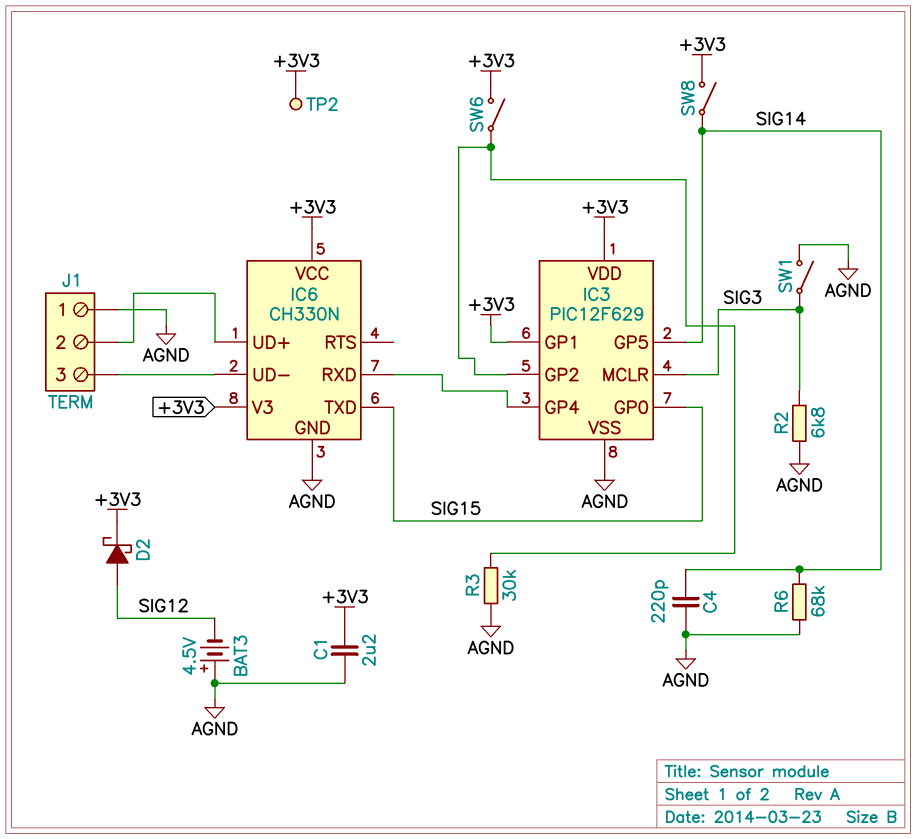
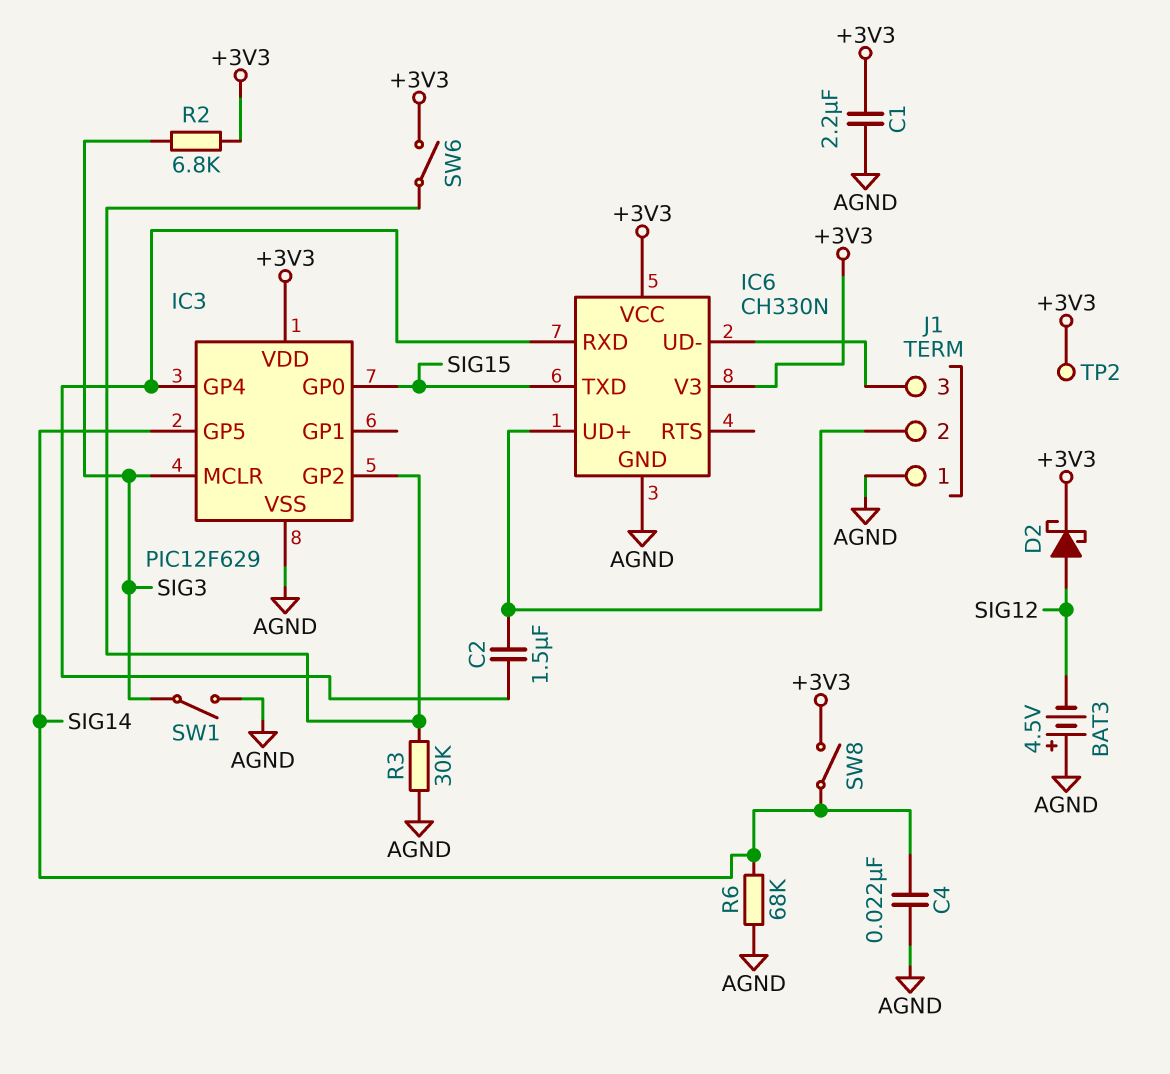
C2: none -> 1.5uF (IC3/GP4, IC6/UD+)
C4: 220pF (AGND, SIG14) -> 22nF (AGND, SIG14)
IC3 pin GP1: +3V3 -> none
R2: 6.8k (AGND, SIG3) -> 6.8k (+3V3, SIG3)

